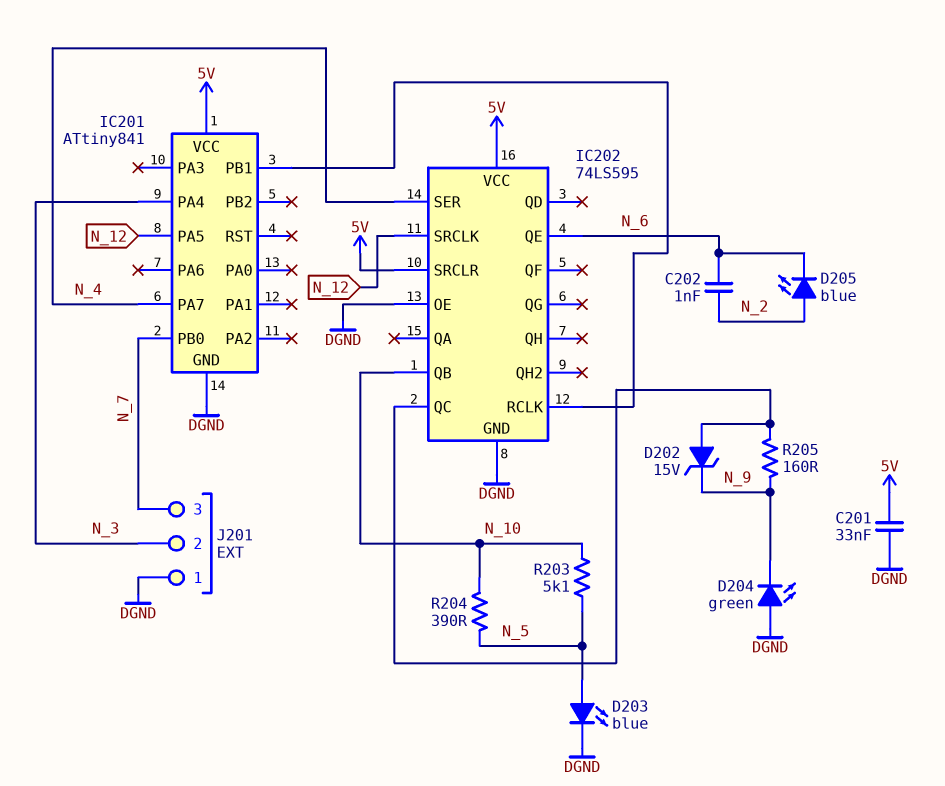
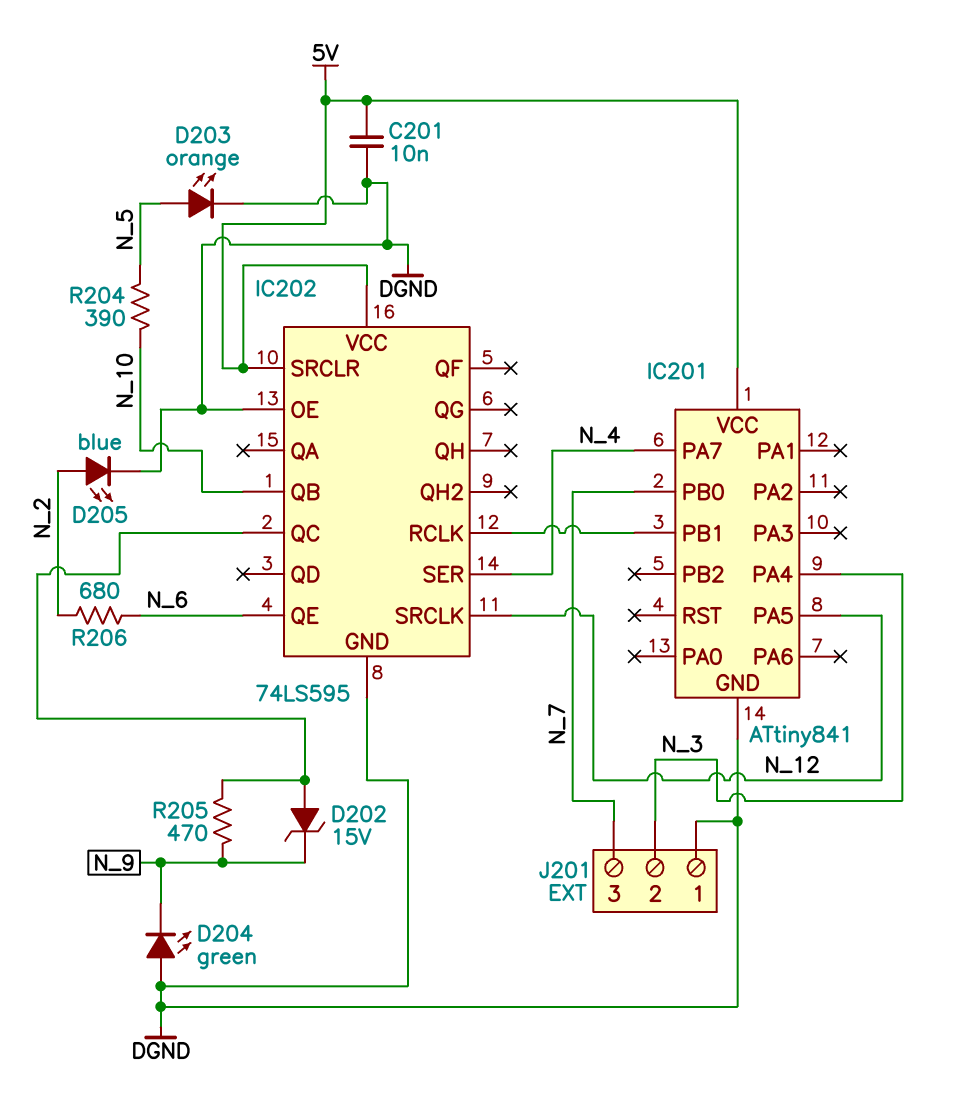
C201: 33nF (5V, DGND) -> 10nF (5V, DGND)
C202: 1nF (N_2, N_6) -> none
D203: LED blue (A N_5, K DGND) -> LED orange (A N_5, K DGND)
D205: LED blue (A N_2, K N_6) -> LED blue (A N_2, K DGND)
R203: 5.1k (N_5, N_10) -> none
R205: 160 (IC202/QC, N_9) -> 470 (IC202/QC, N_9)
R206: none -> 680 (N_2, N_6)

